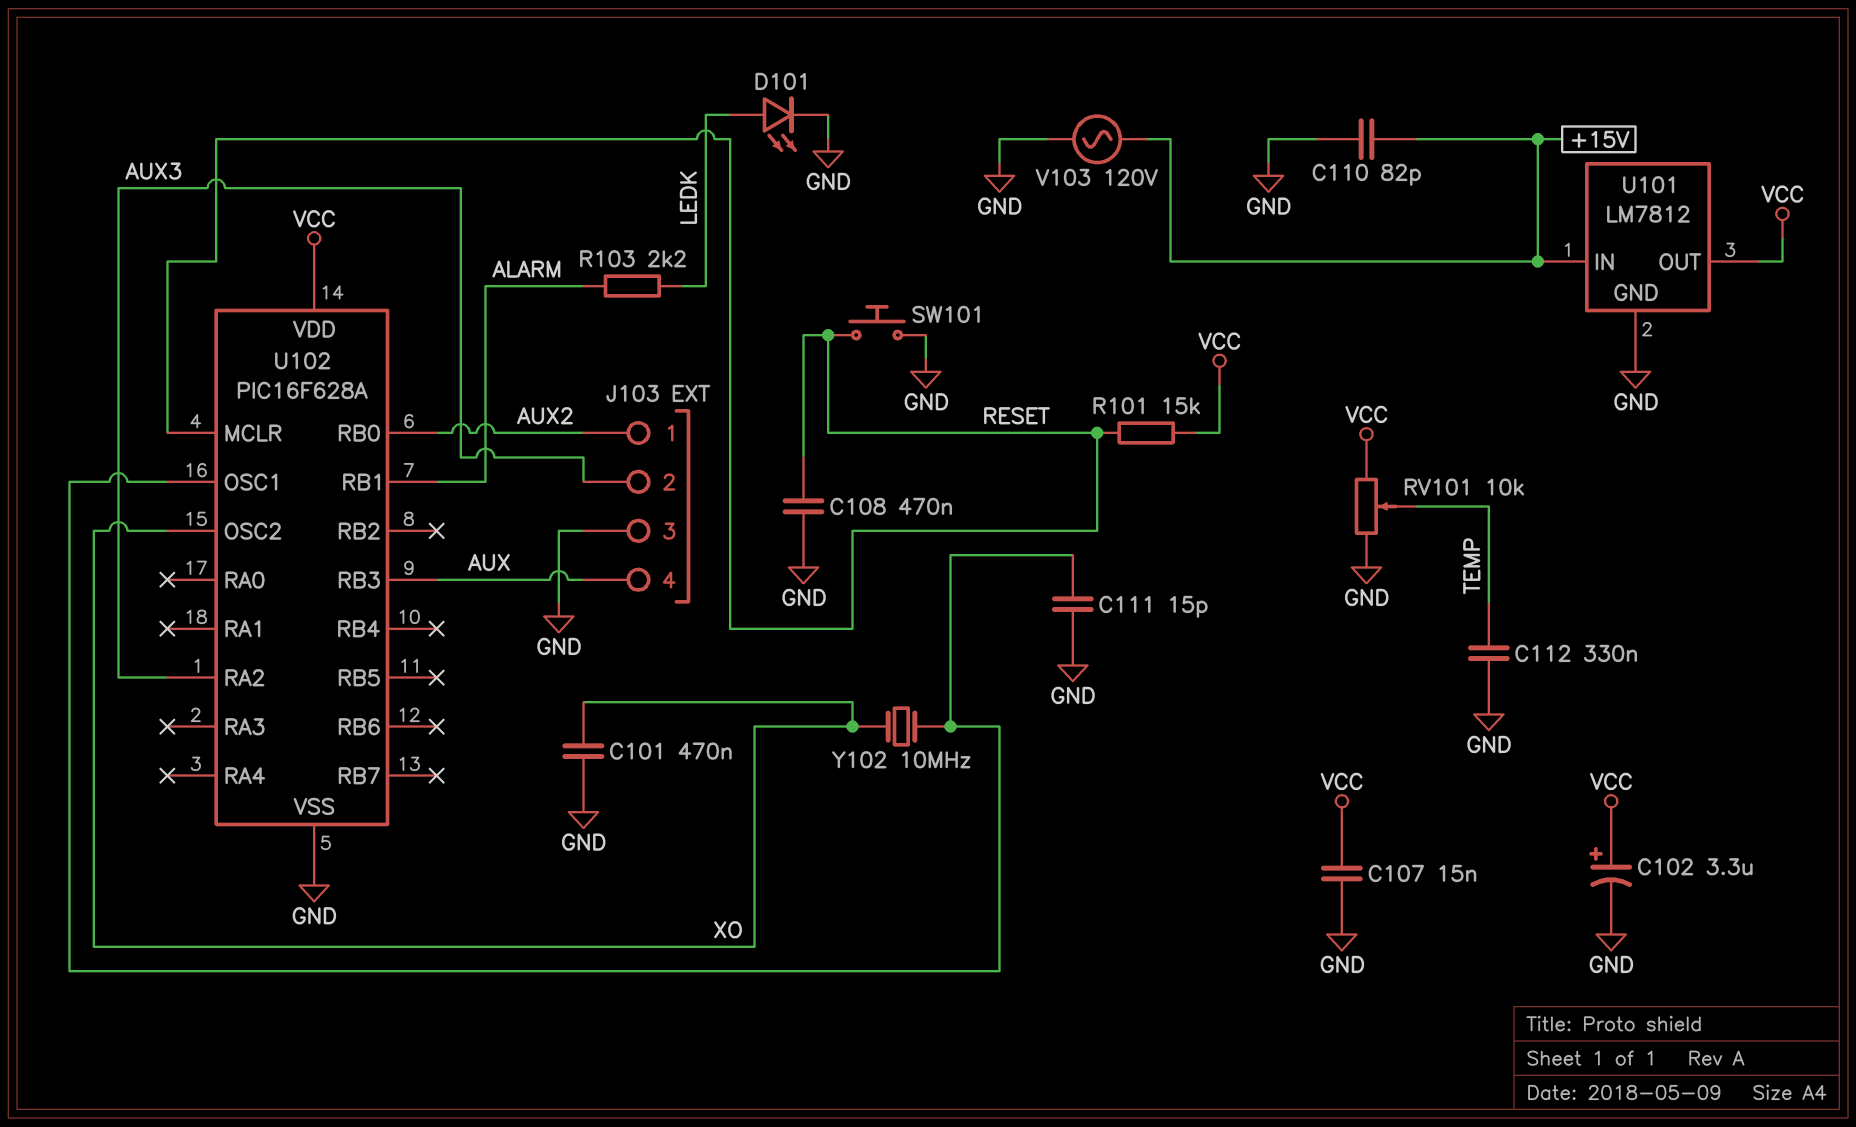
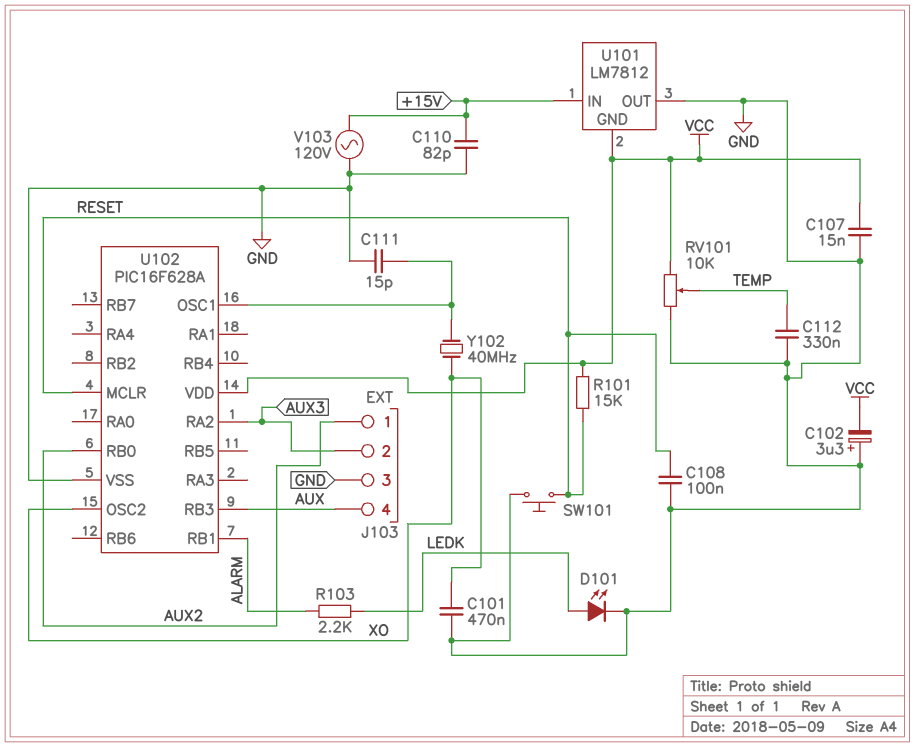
C102: 3.3uF (plus VCC, minus GND) -> 3.3uF (plus GND, minus VCC)
C108: 470nF (GND, RESET) -> 100nF (GND, RESET)
U101 pin GND: GND -> VCC
U101 pin OUT: VCC -> GND
Y102: 10MHz (U102/OSC1, XO) -> 40MHz (U102/OSC1, XO)

